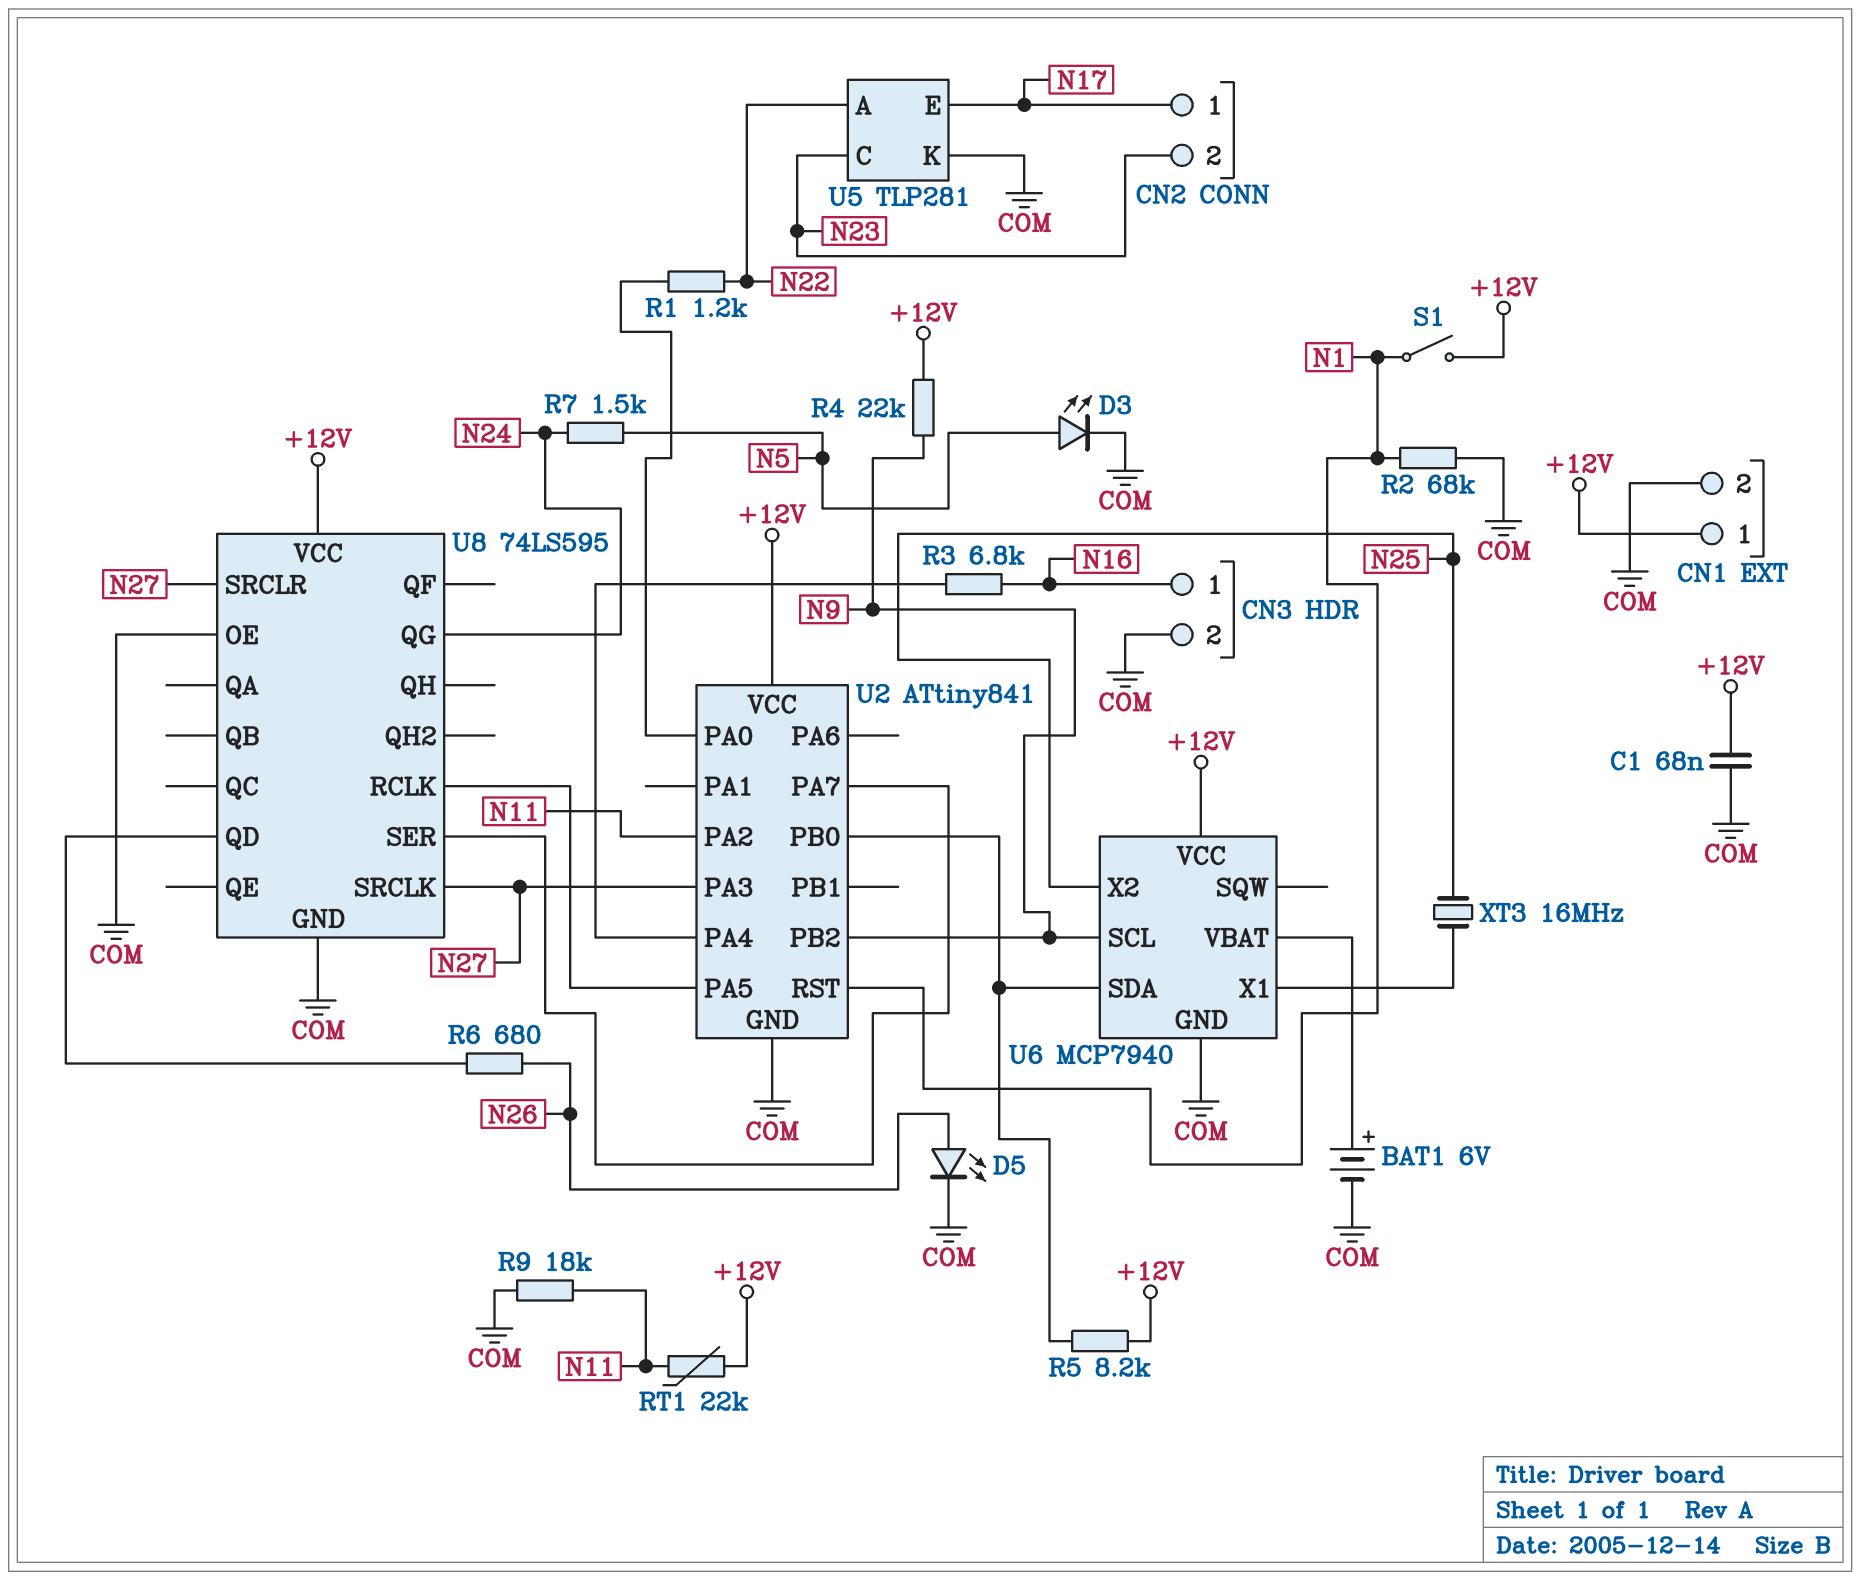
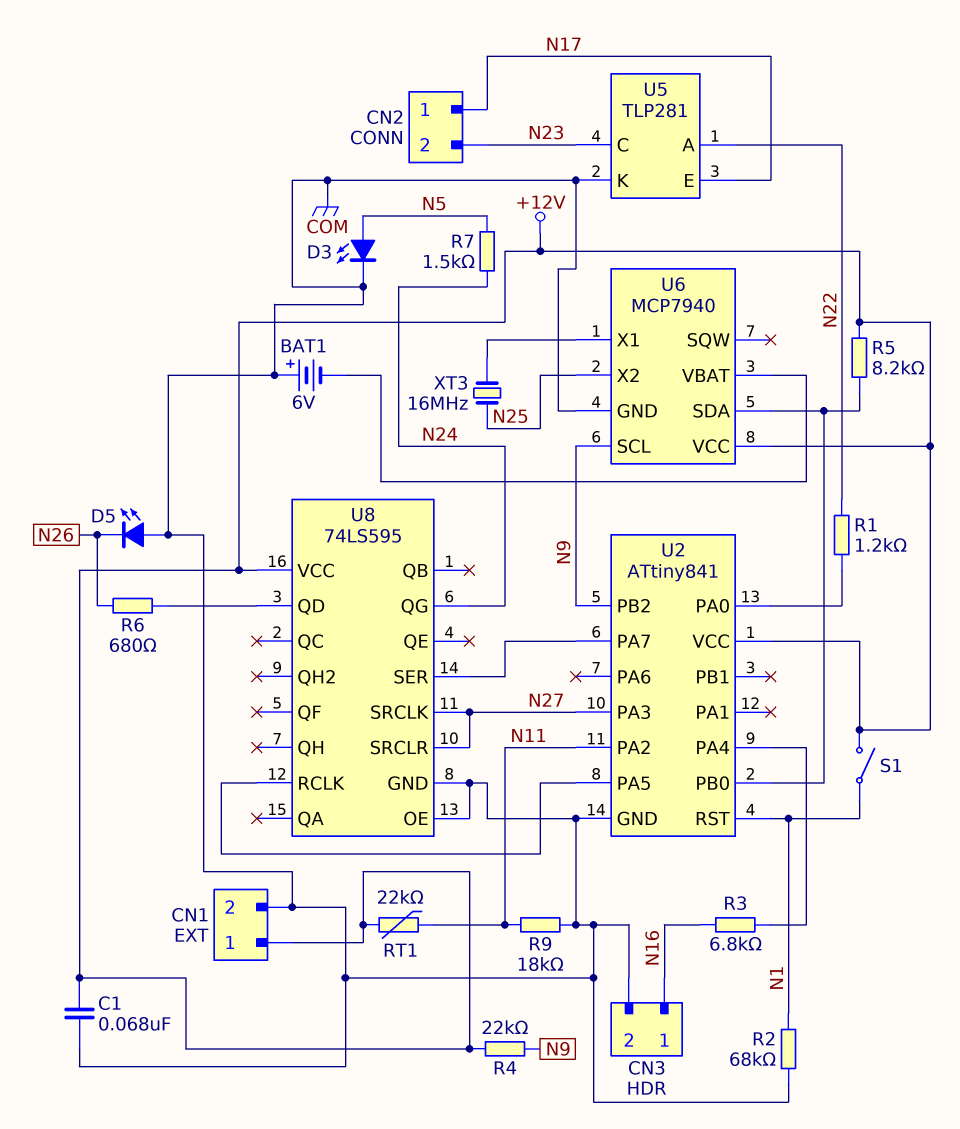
BAT1: 6V (plus U6/VBAT, minus COM) -> 6V (plus COM, minus U6/VBAT)
D5: LED (A N26, K COM) -> LED (A COM, K N26)

